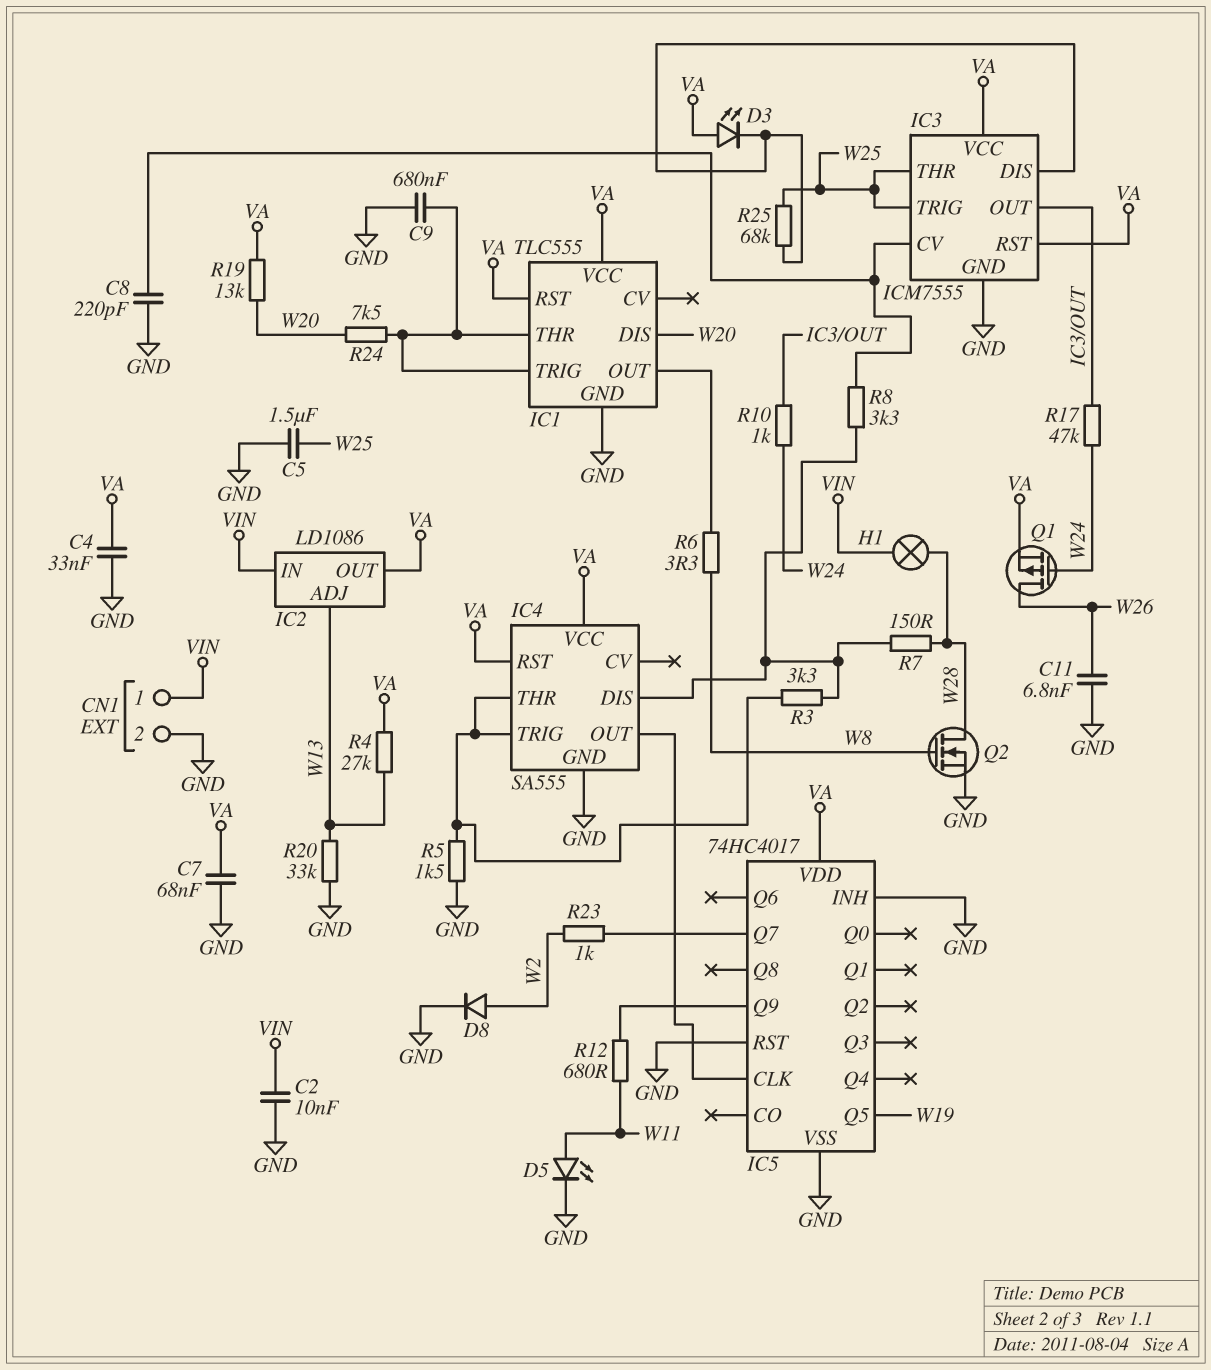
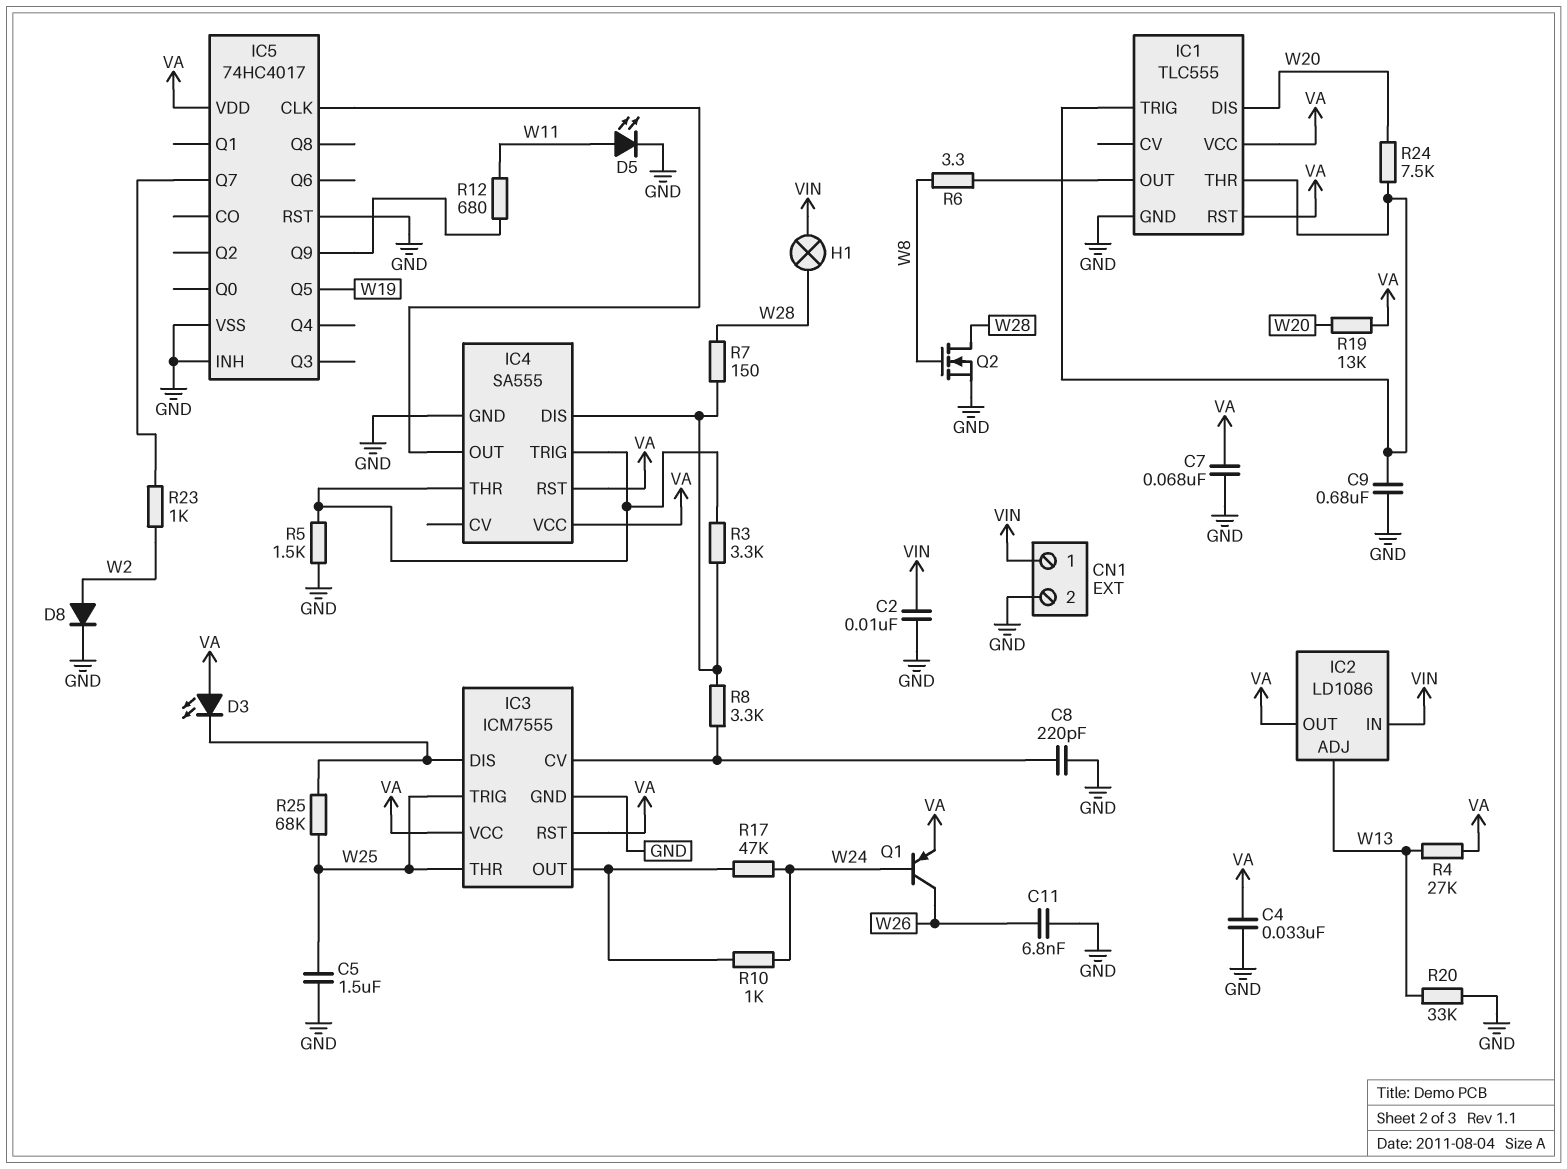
Q1: PMOS (G W24, D W26, S VA) -> PNP (B W24, C W26, E VA)

